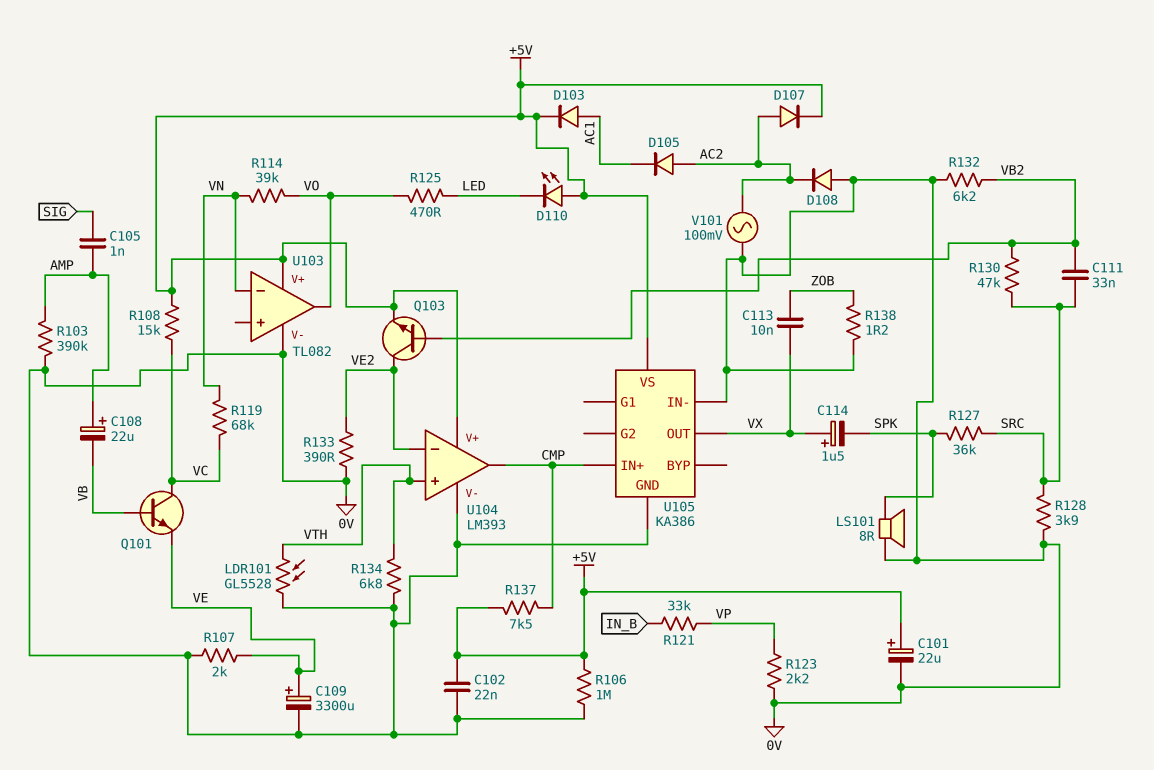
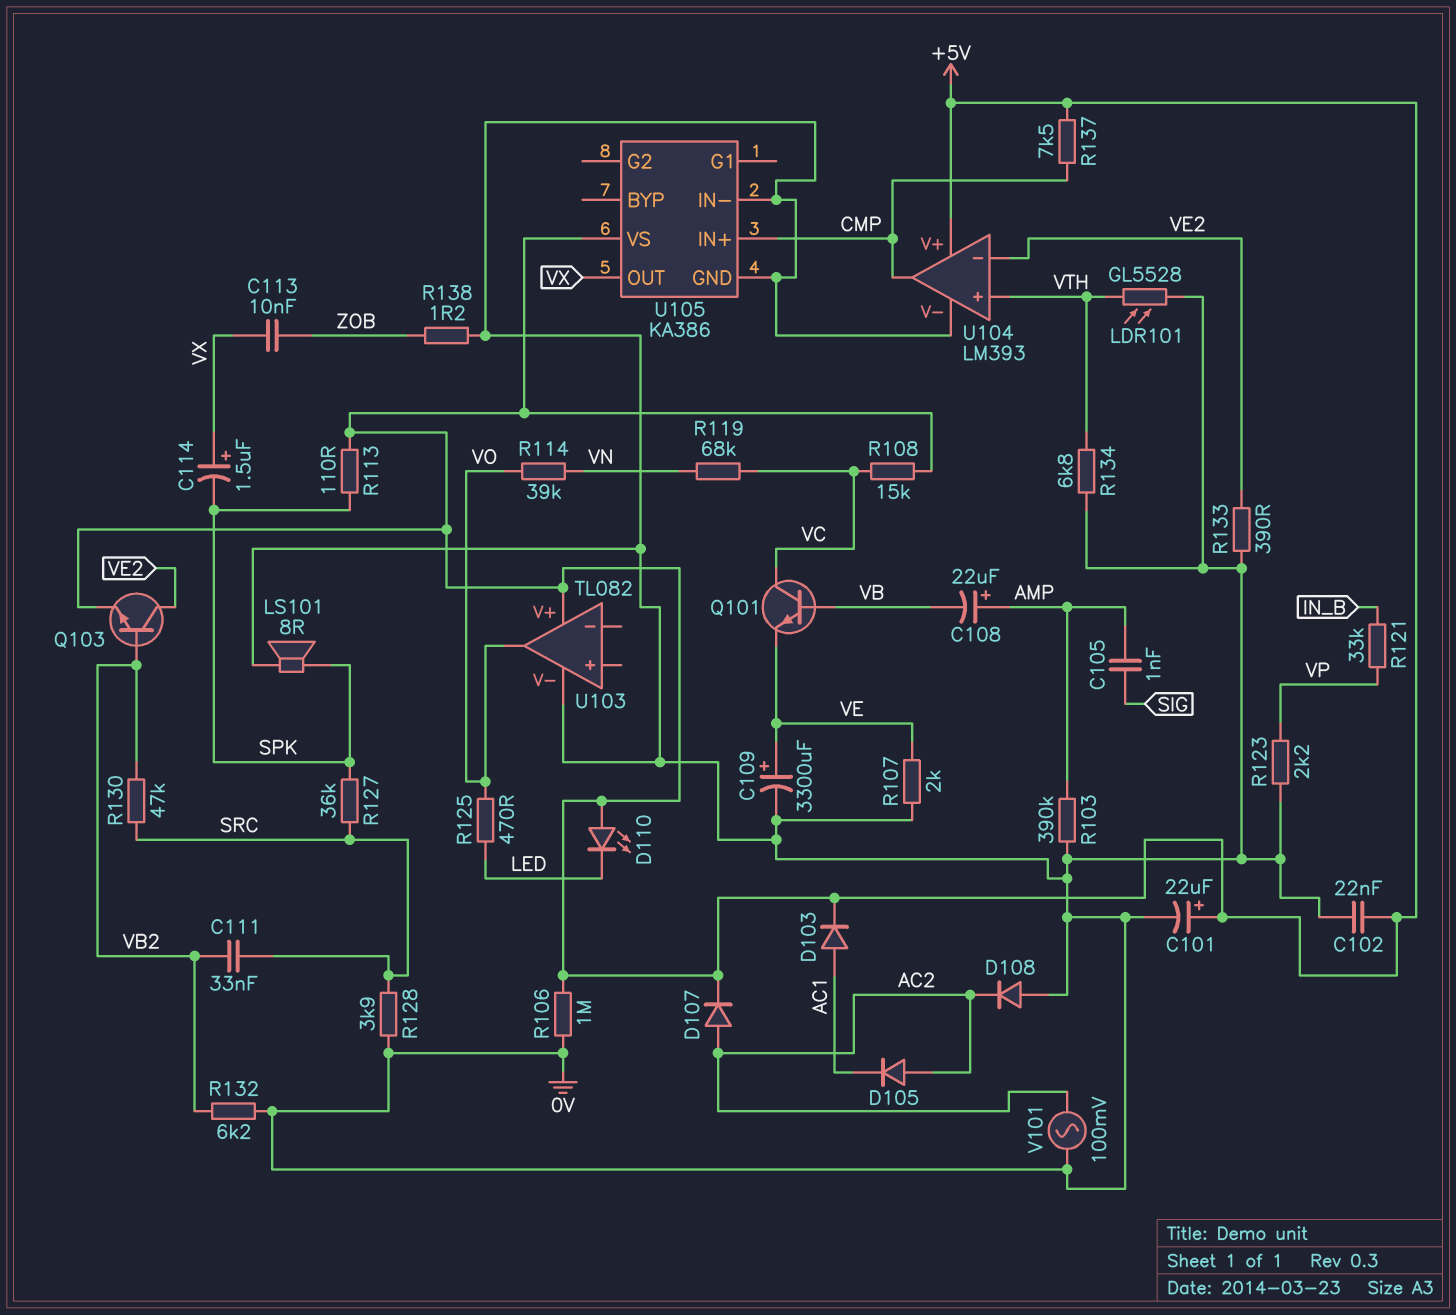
R113: none -> 110 (+5V, SPK)
U103 pin in-: VN -> none

